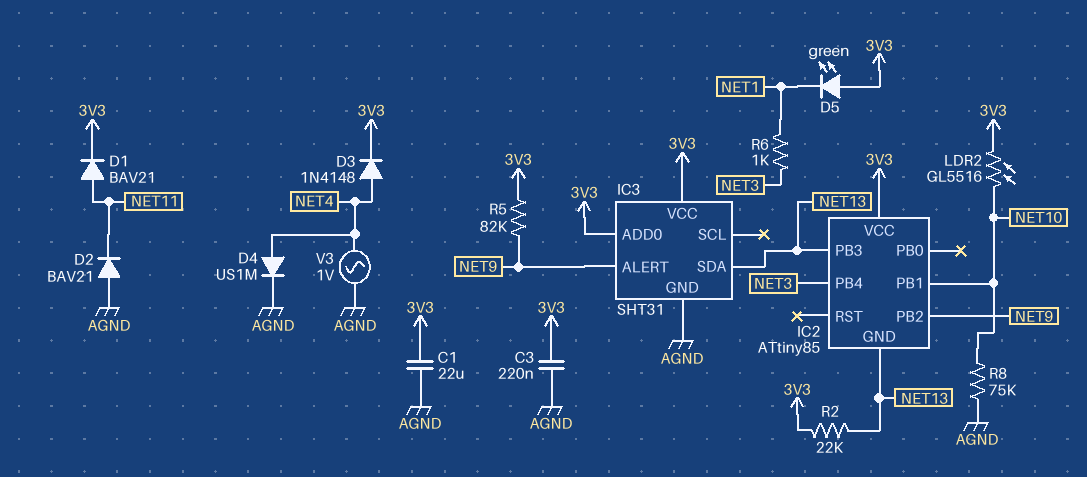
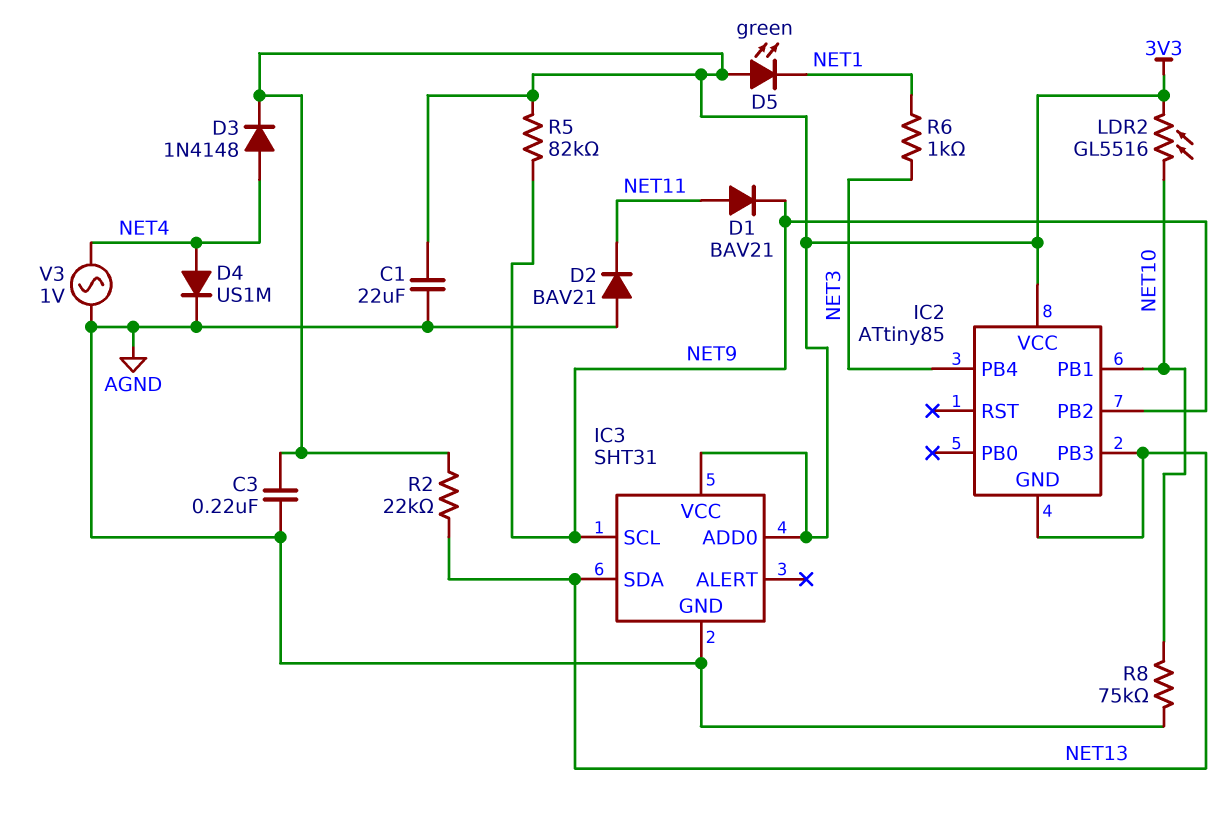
D1: diode BAV21 (A NET11, K 3V3) -> diode BAV21 (A NET11, K NET9)
IC3 pin ALERT: NET9 -> none
IC3 pin SCL: none -> NET9

